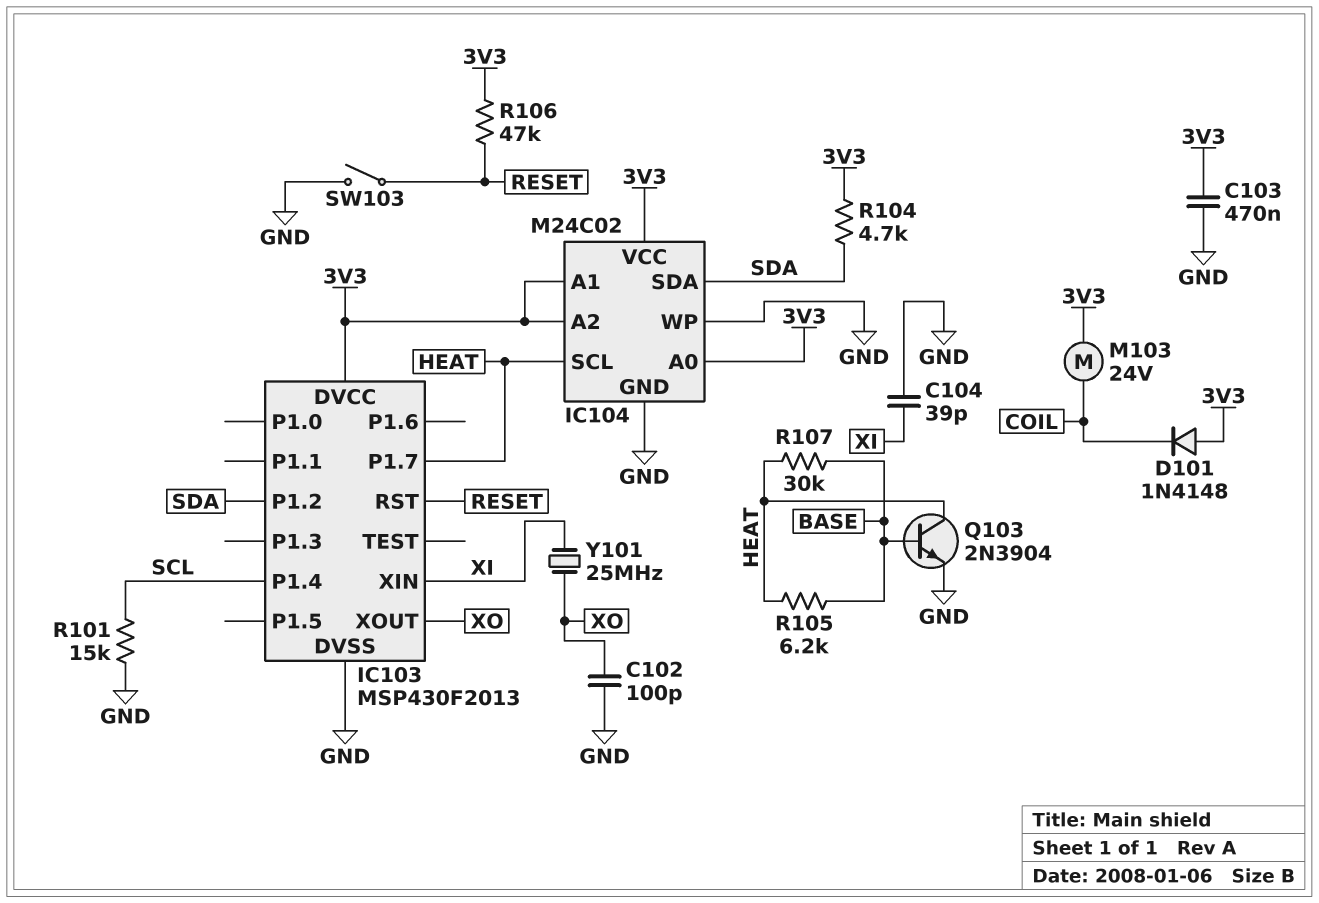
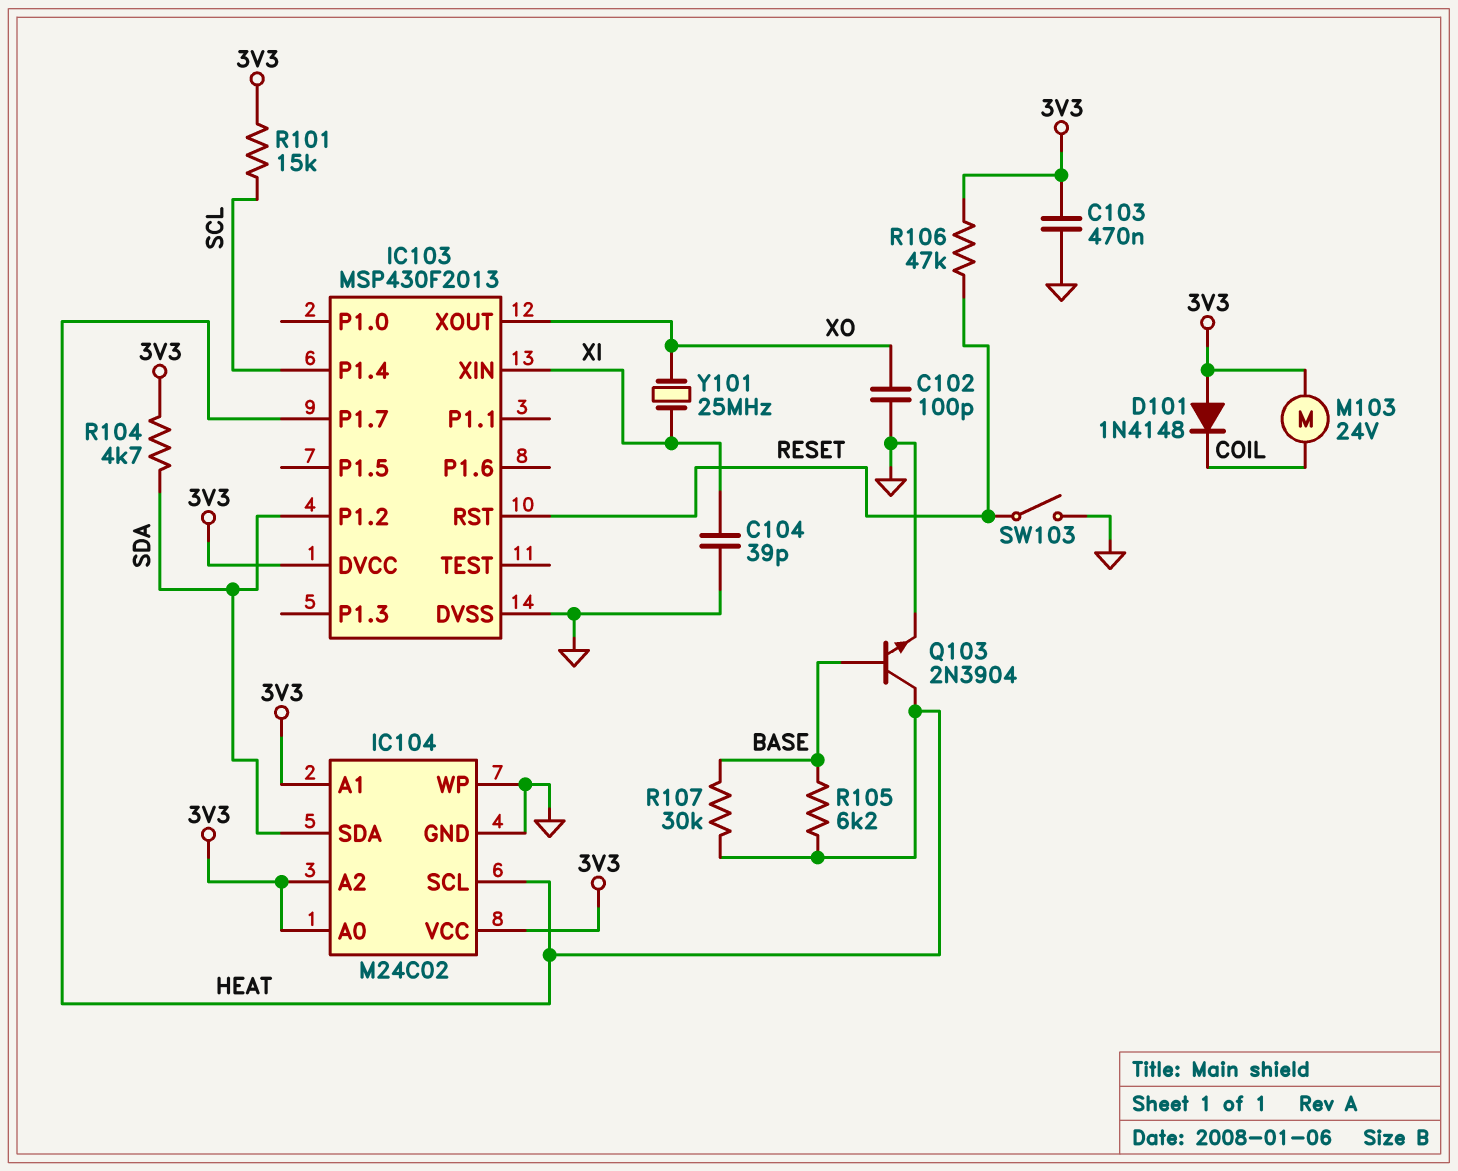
R101: 15k (GND, SCL) -> 15k (3V3, SCL)

